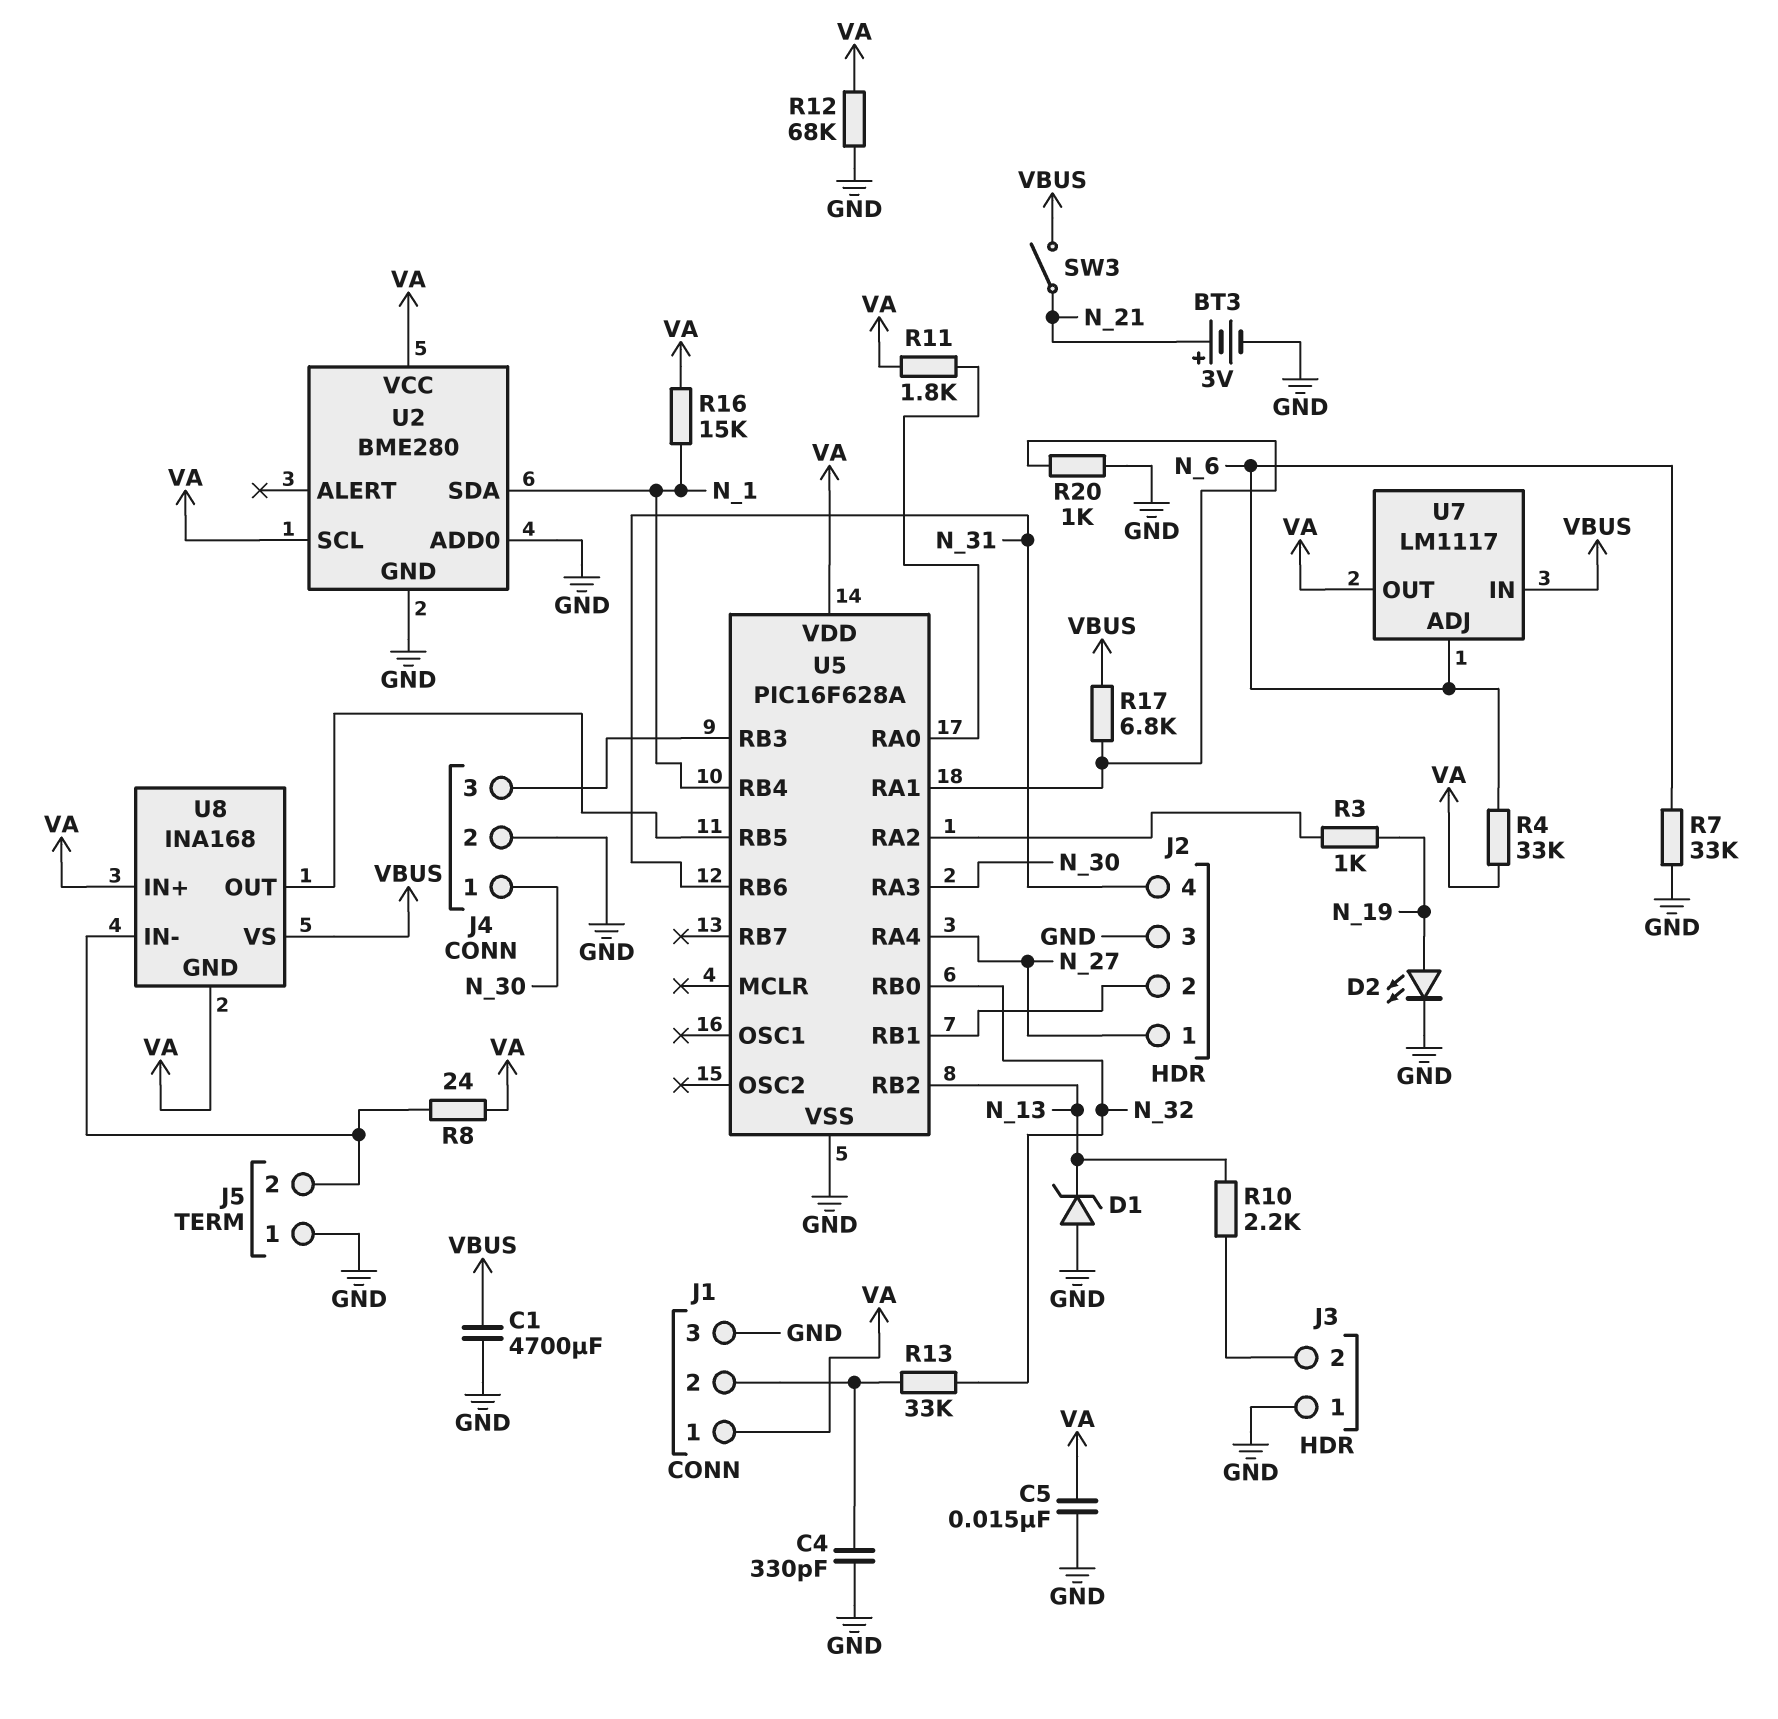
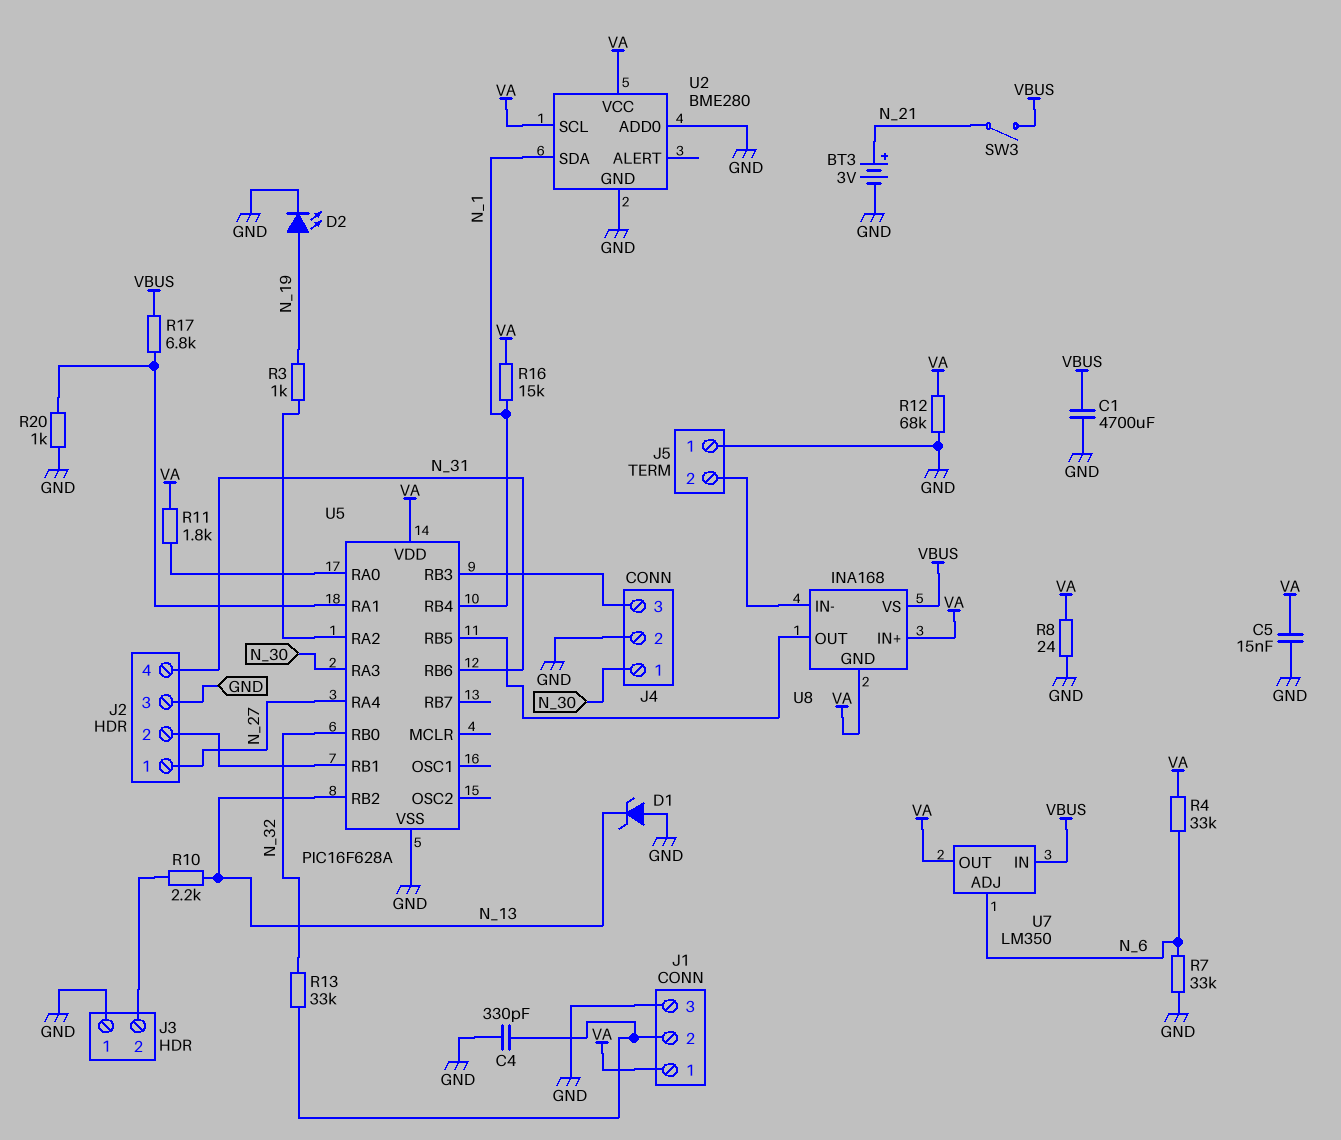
R8: 24 (J5/2, VA) -> 24 (GND, VA)
U7: LM1117 -> LM350

